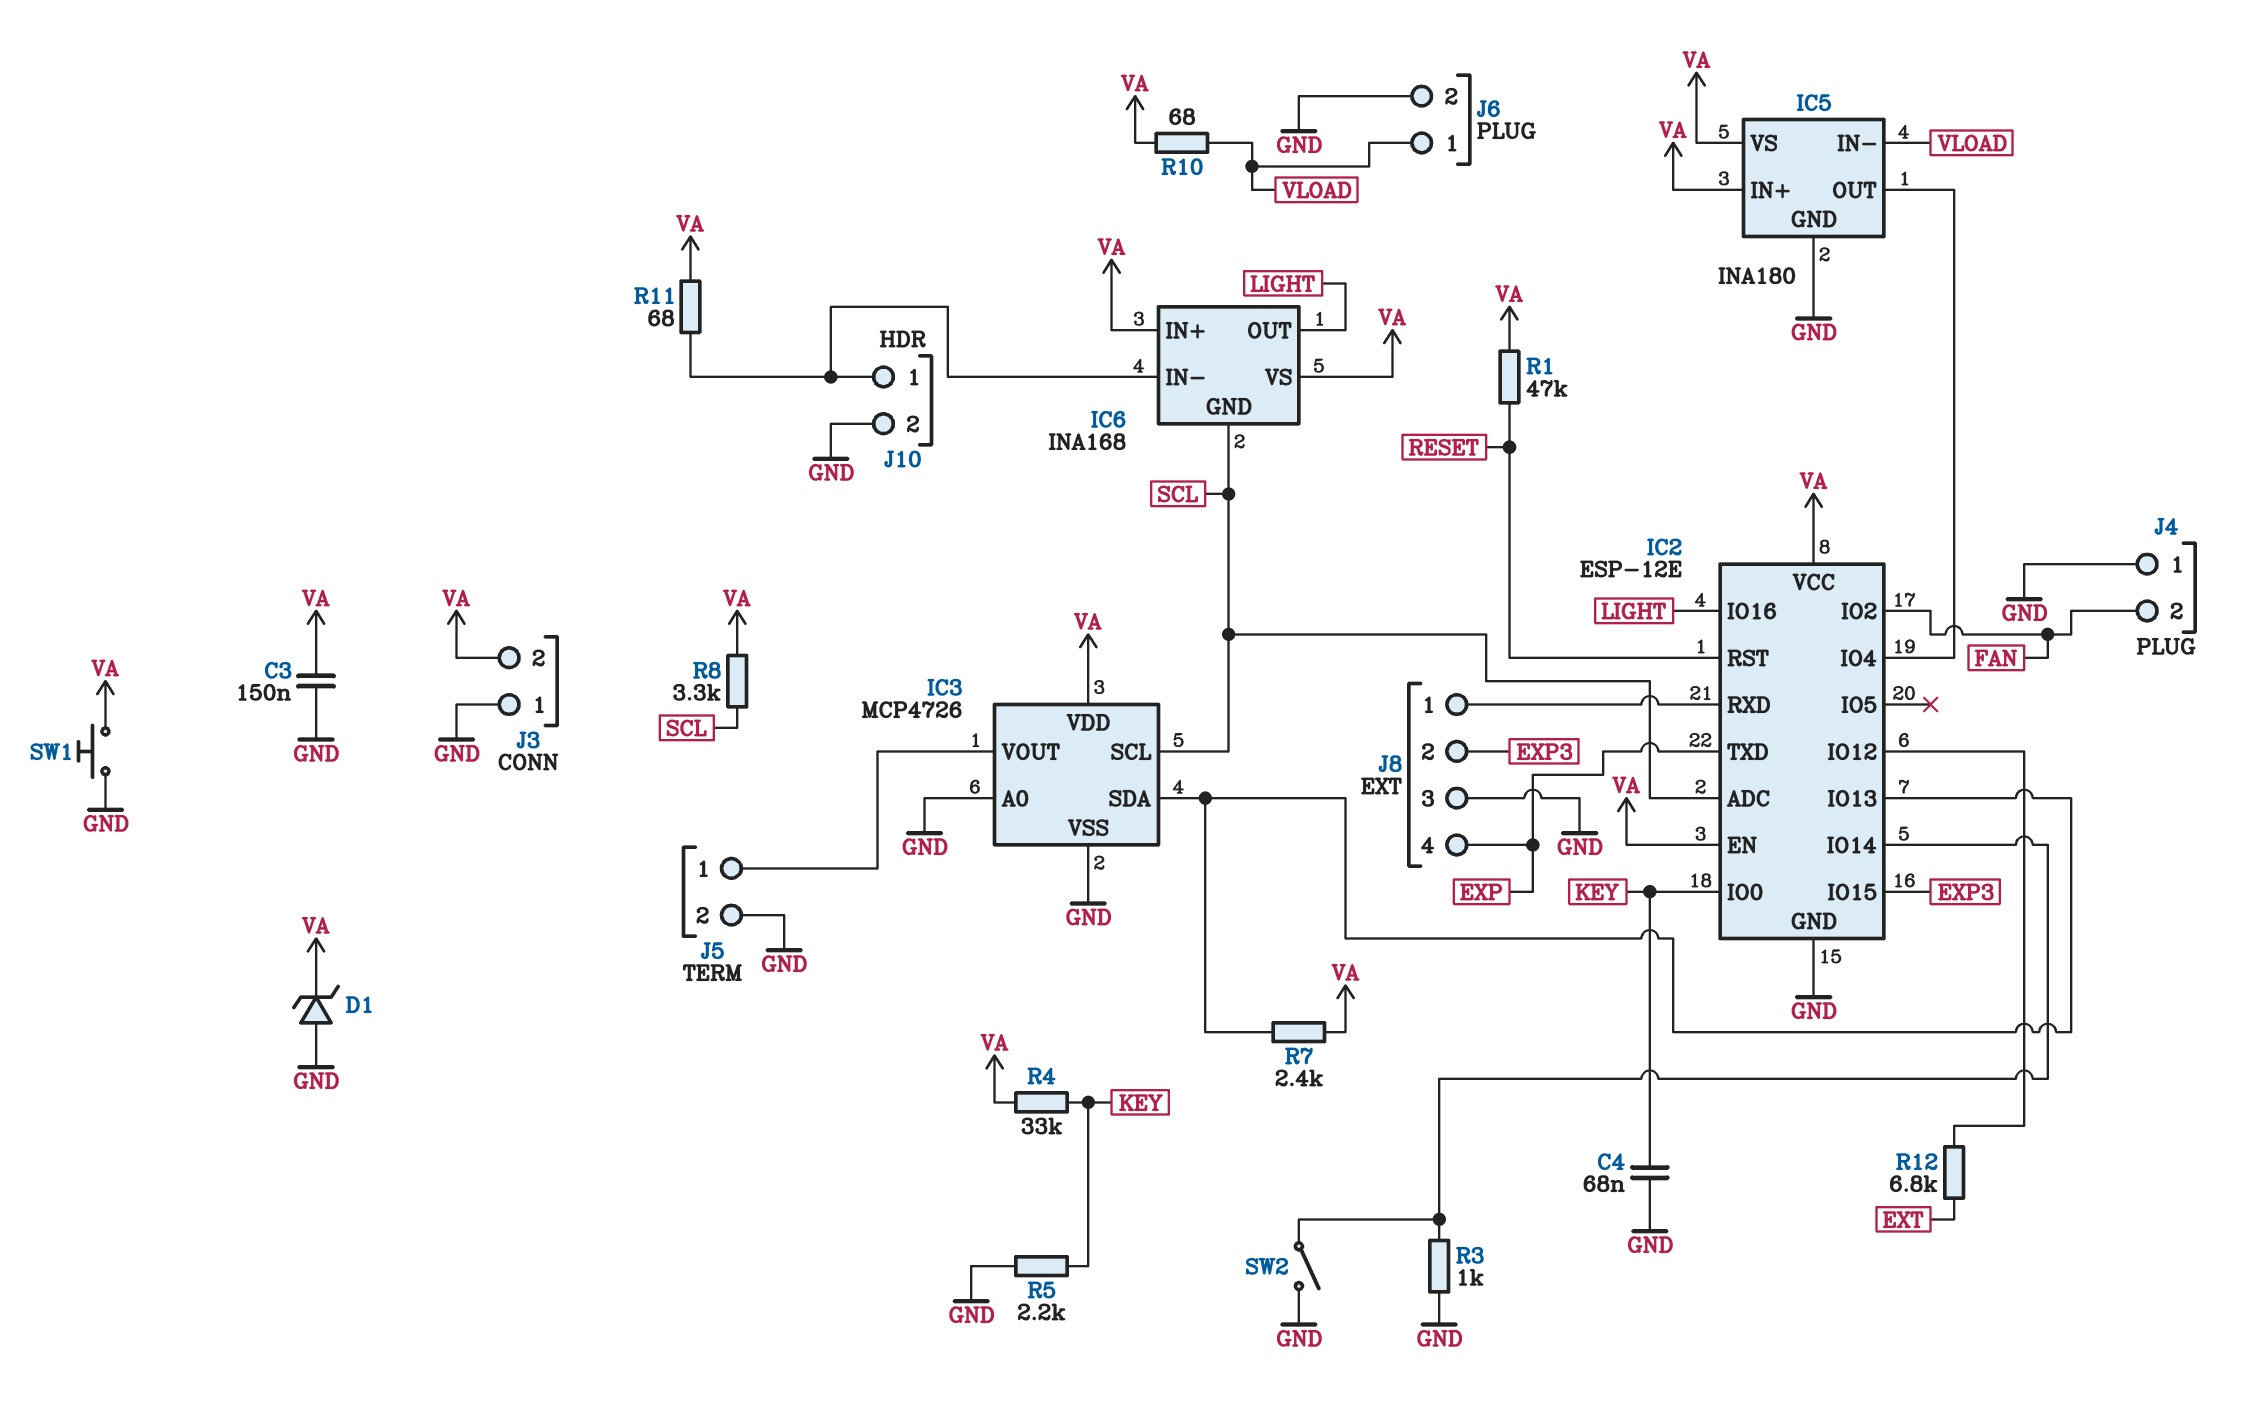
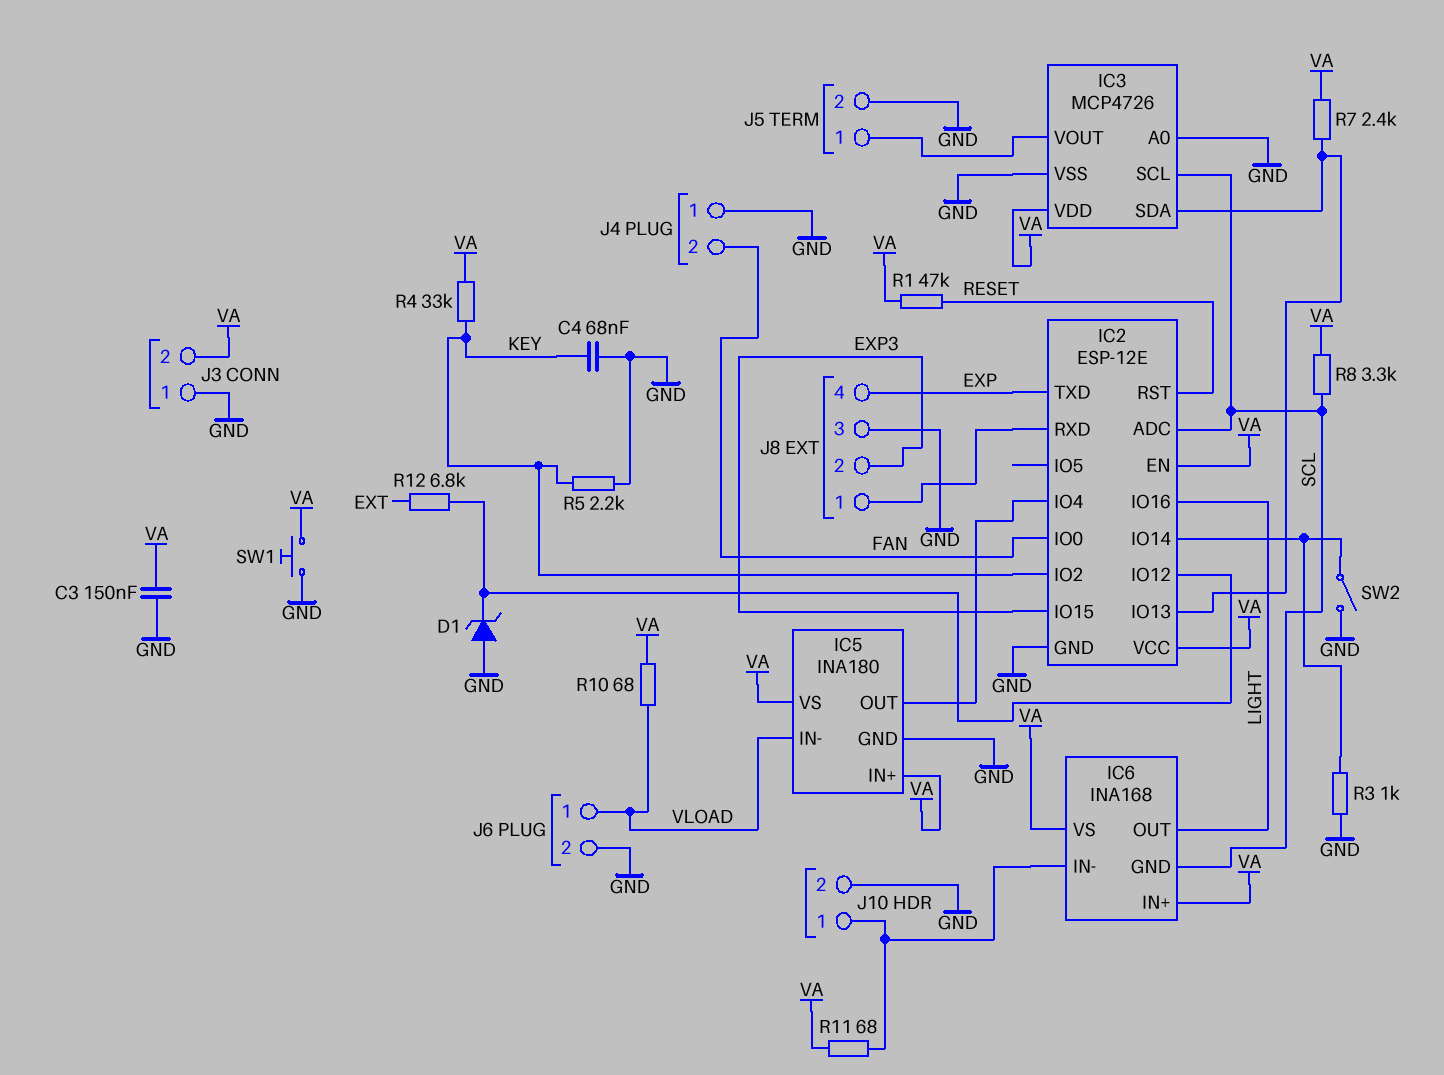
D1: zener (A GND, K VA) -> zener (A GND, K IC2/IO12)
IC2 pin IO0: KEY -> FAN
IC2 pin IO2: FAN -> KEY

